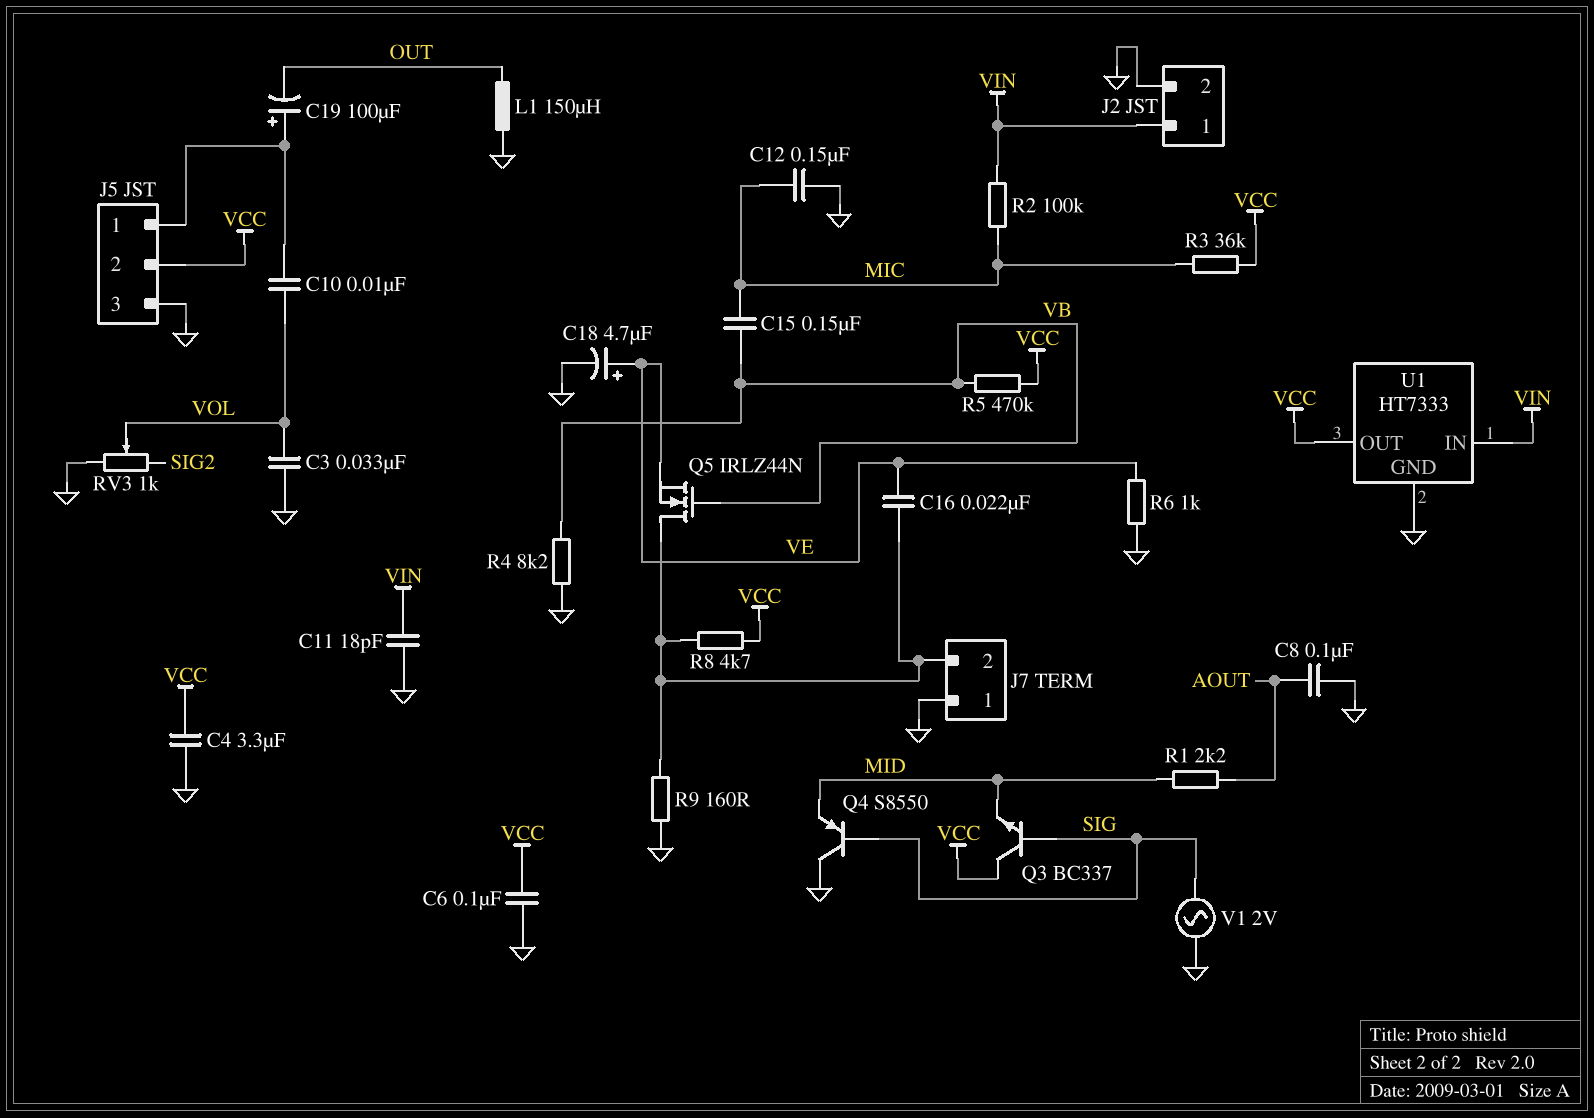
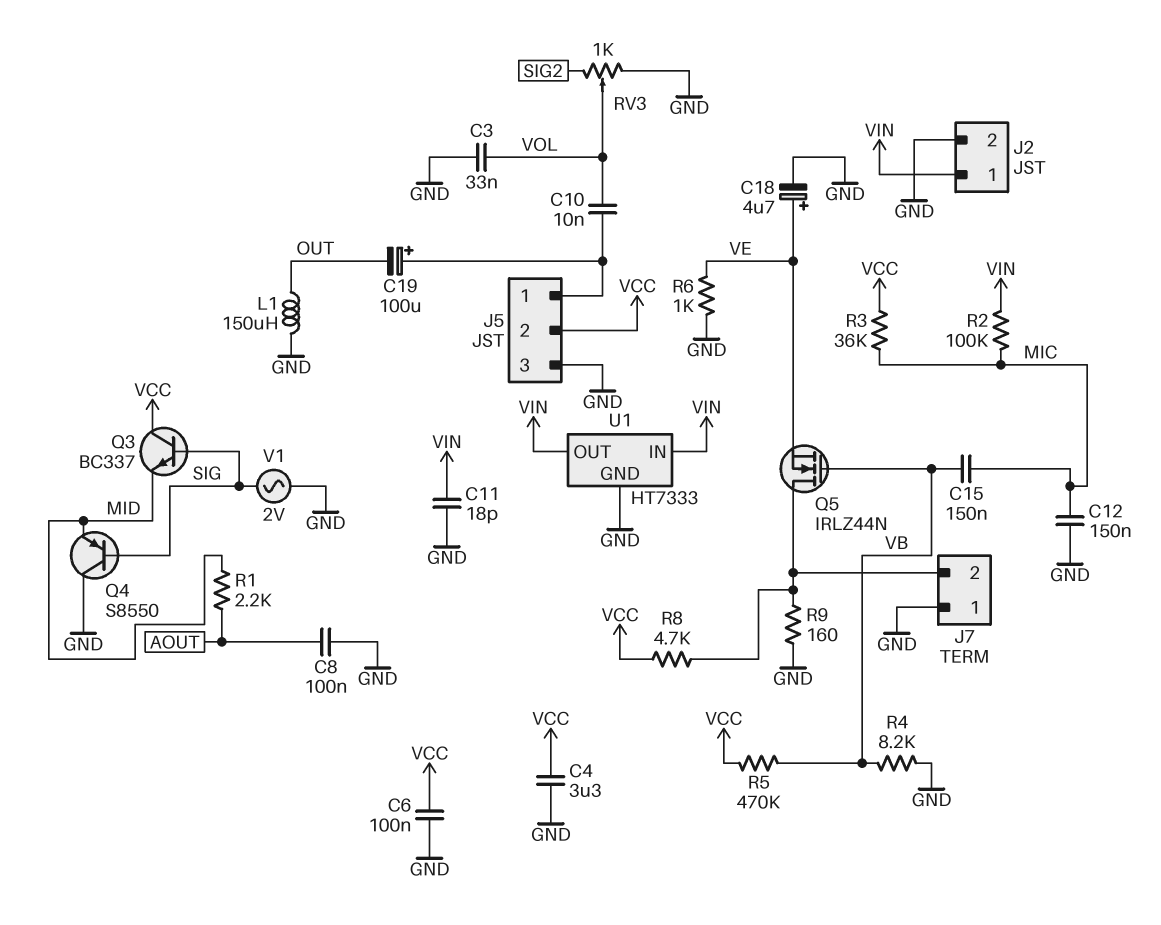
C16: 22nF (J7/2, VE) -> none
U1 pin OUT: VCC -> VIN

